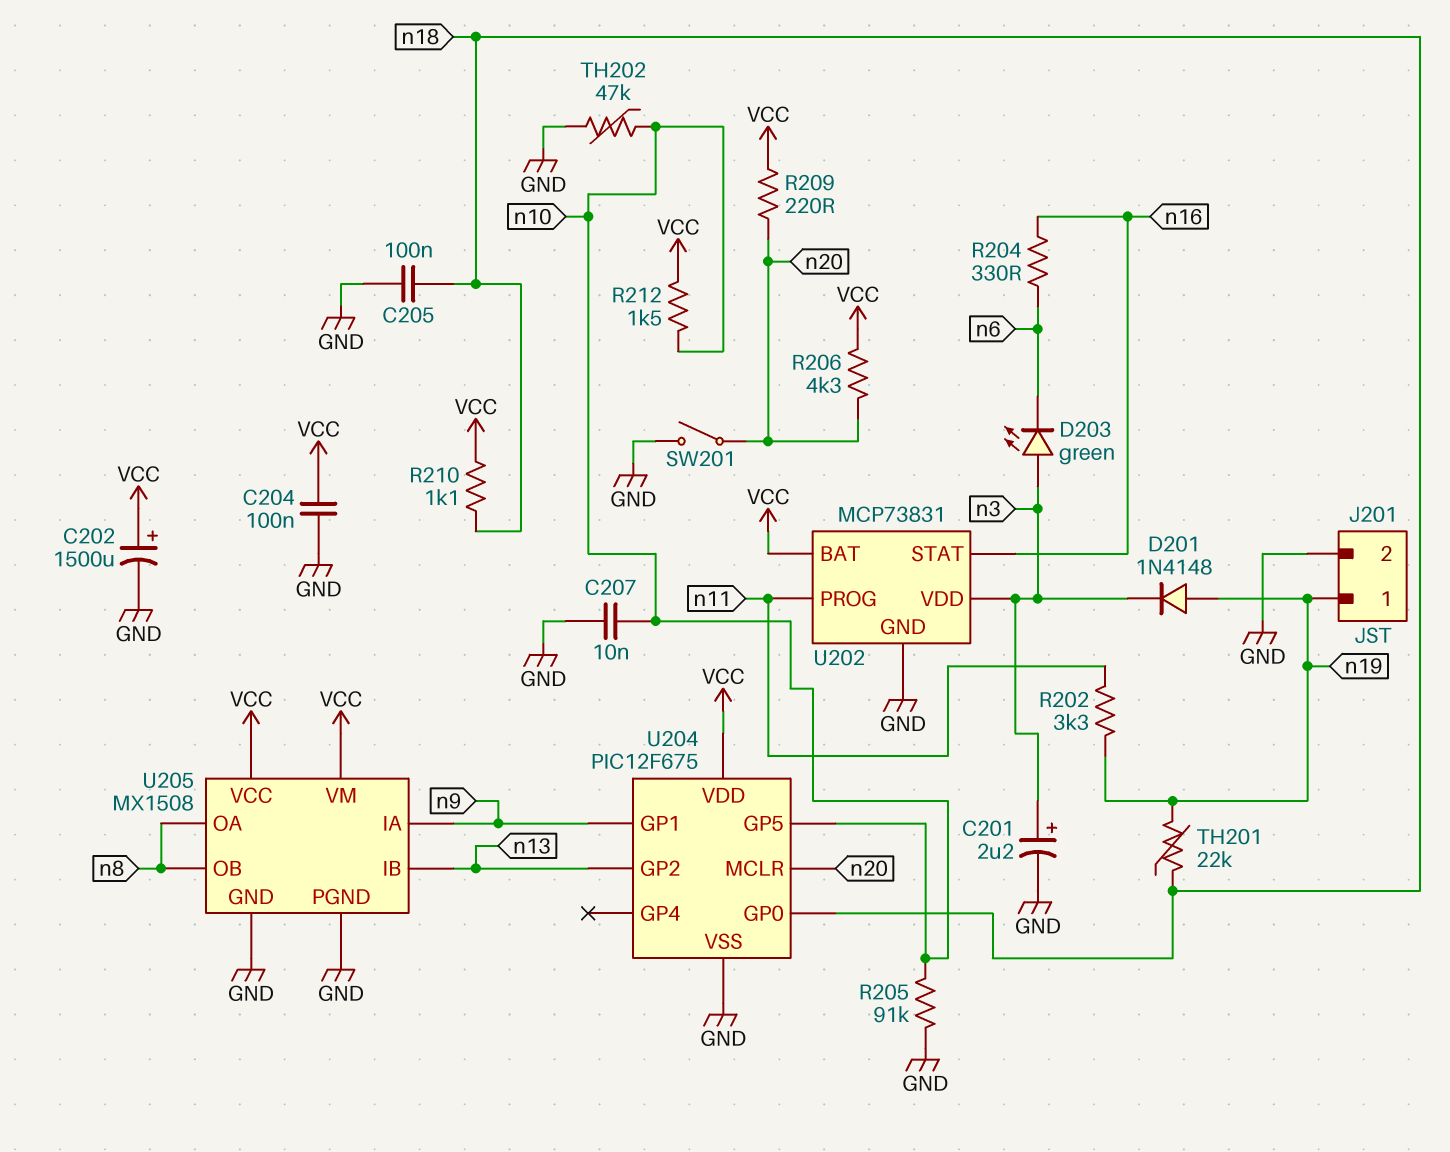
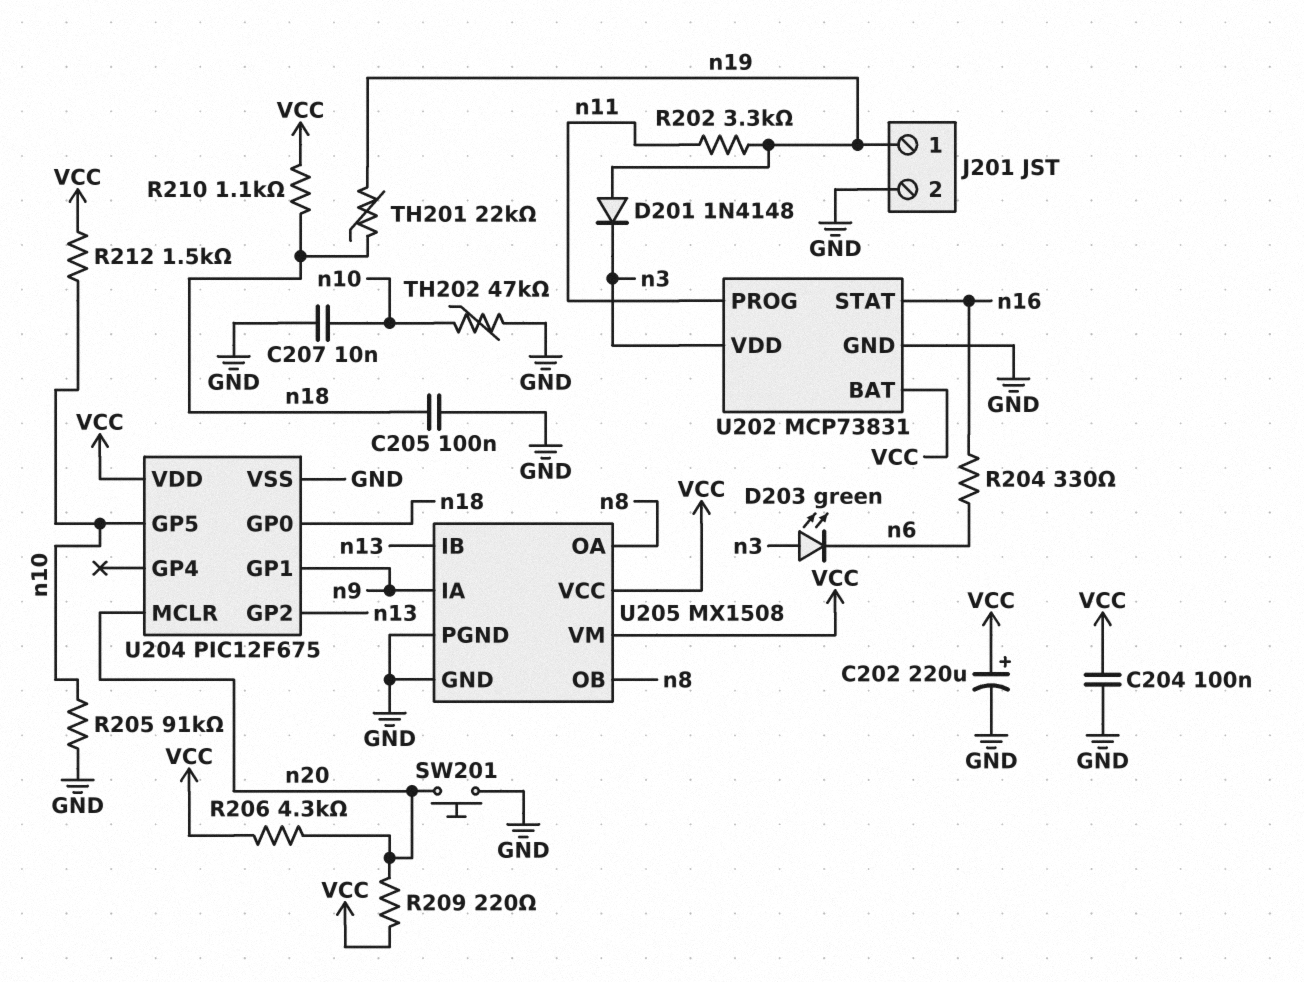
C201: 2.2uF (plus n3, minus GND) -> none
C202: 1500uF (plus VCC, minus GND) -> 220uF (plus VCC, minus GND)
SW201: switch (GND, n20) -> button (GND, n20)

